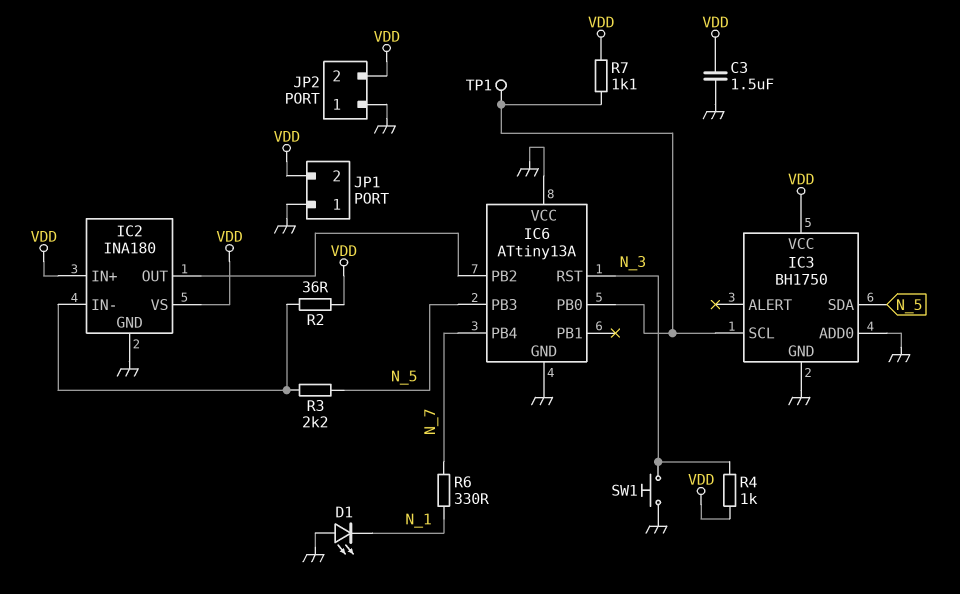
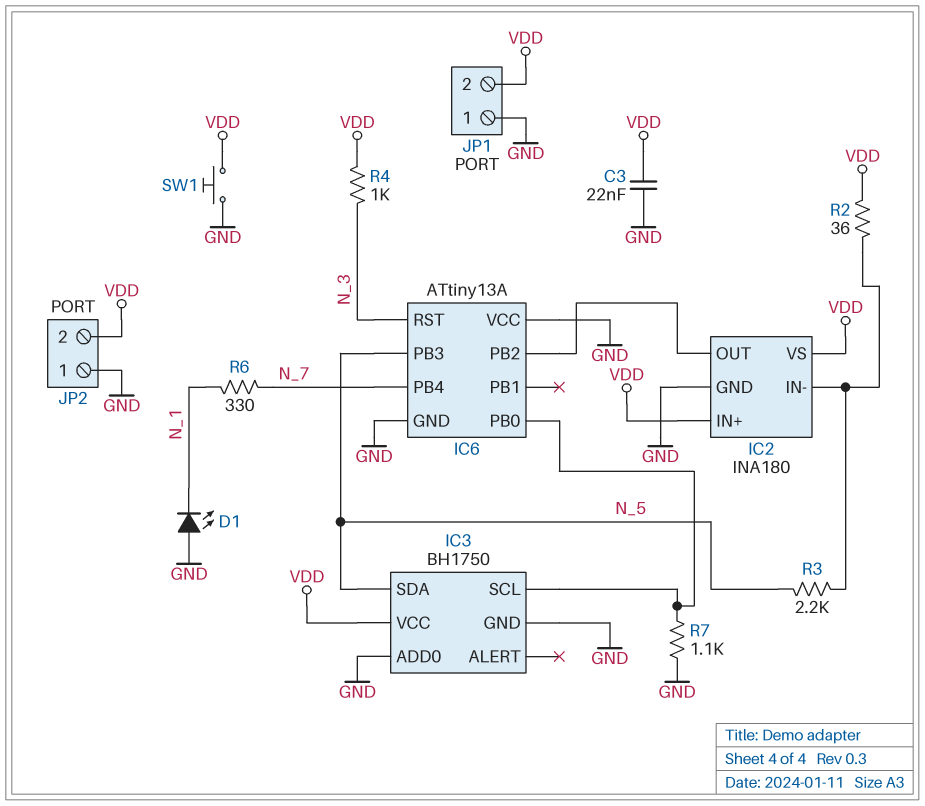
C3: 1.5uF (GND, VDD) -> 22nF (GND, VDD)
R7: 1.1k (IC3/SCL, VDD) -> 1.1k (GND, IC3/SCL)
SW1: button (GND, N_3) -> button (GND, VDD)
TP1: test point (IC3/SCL) -> none

